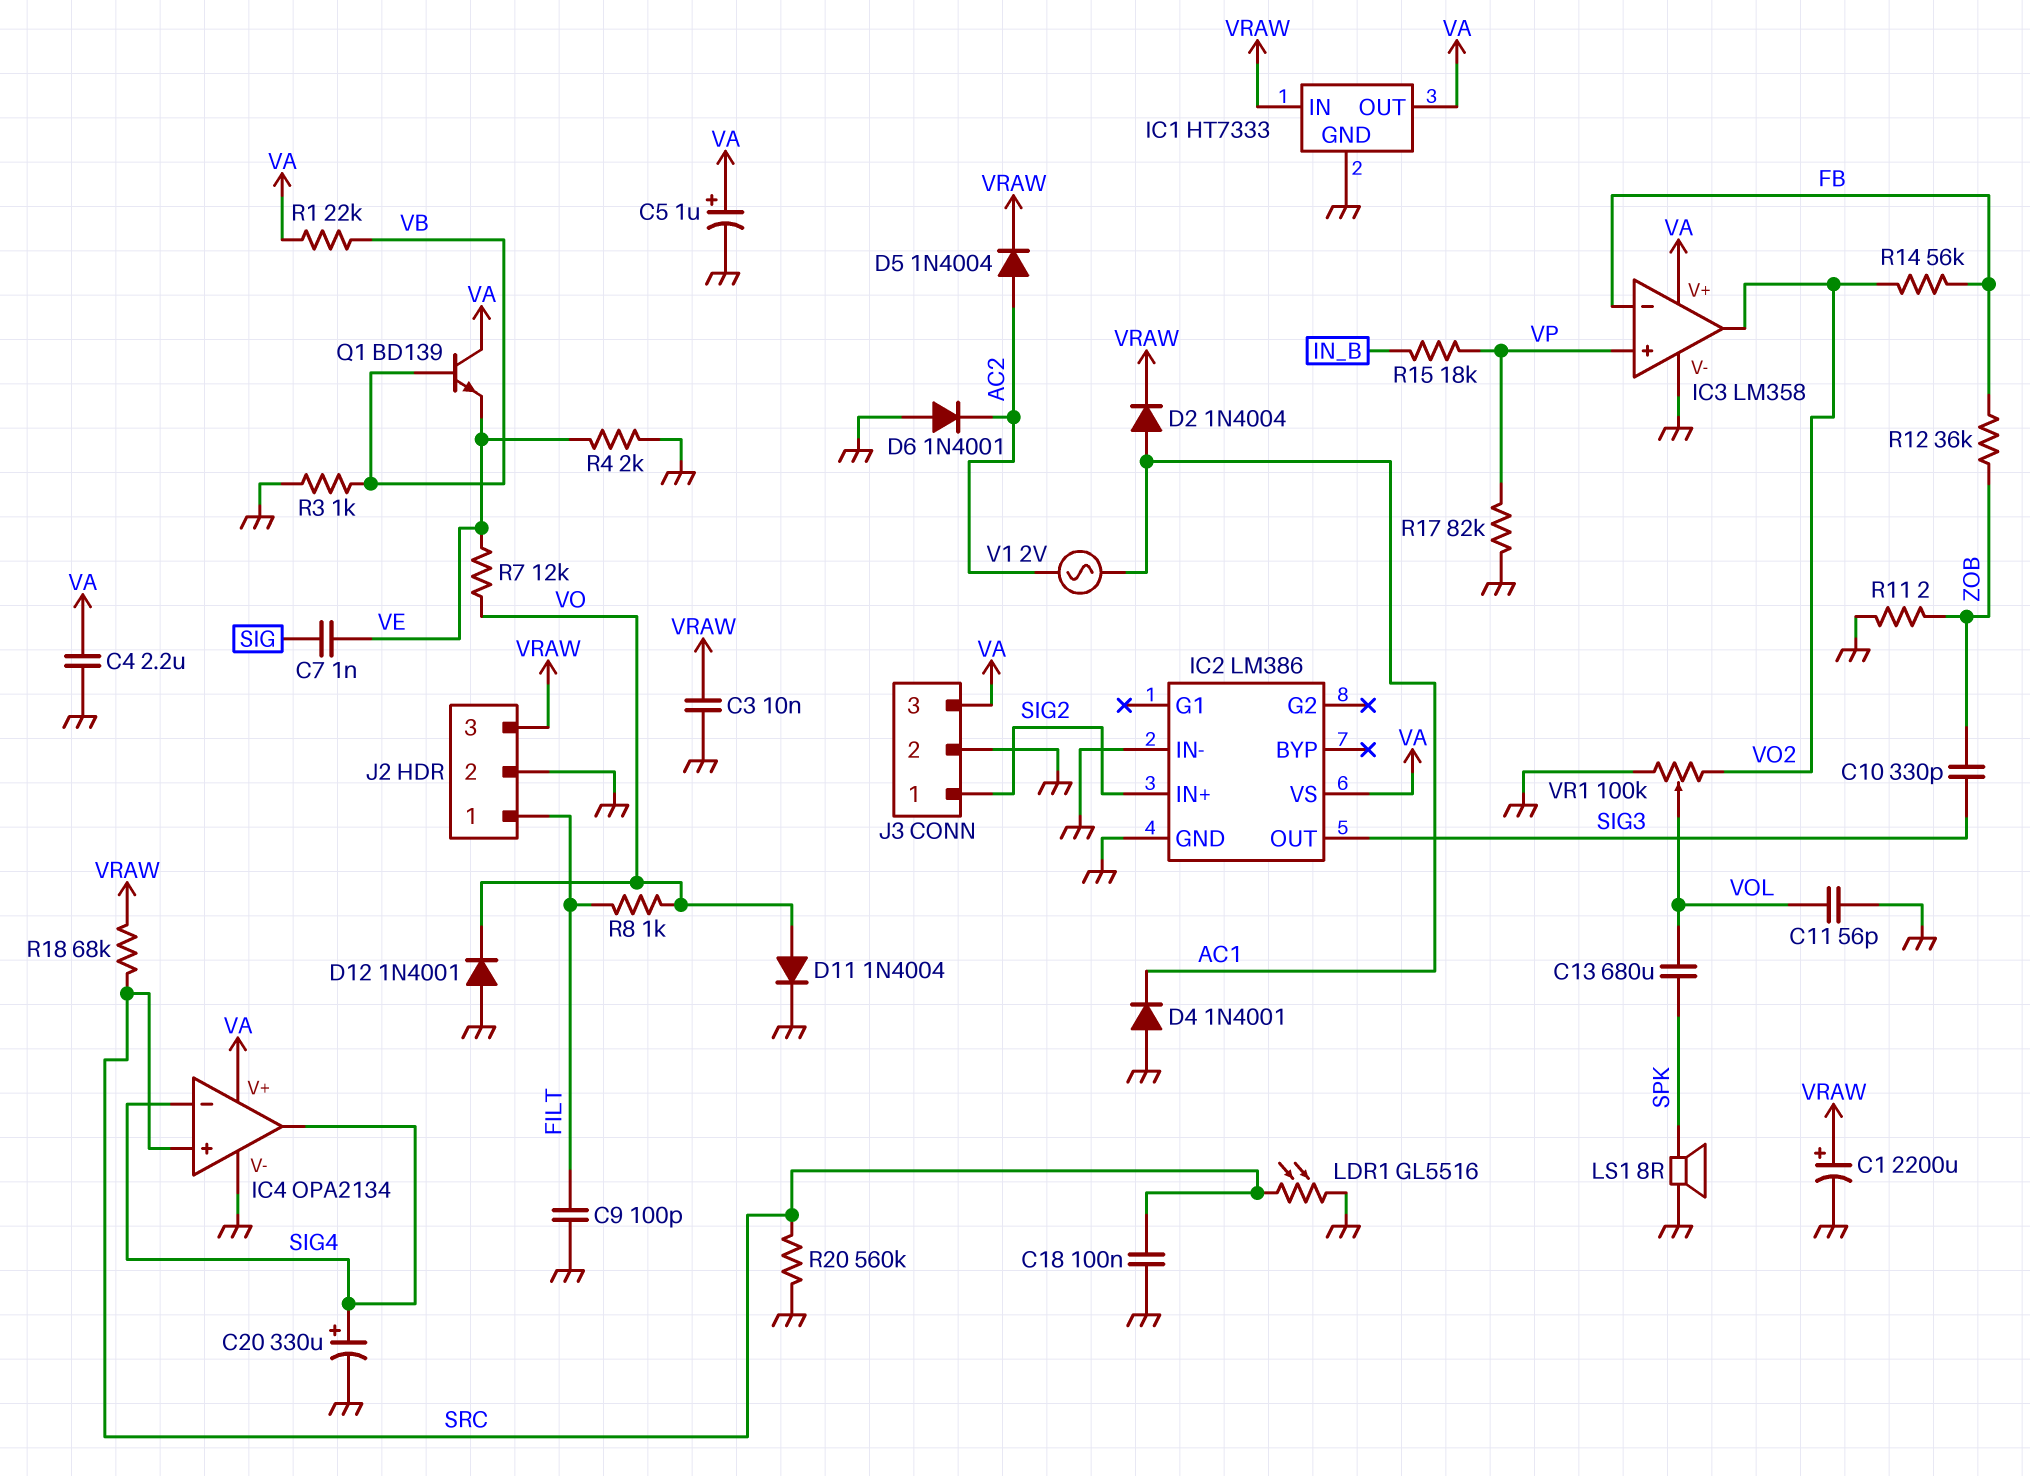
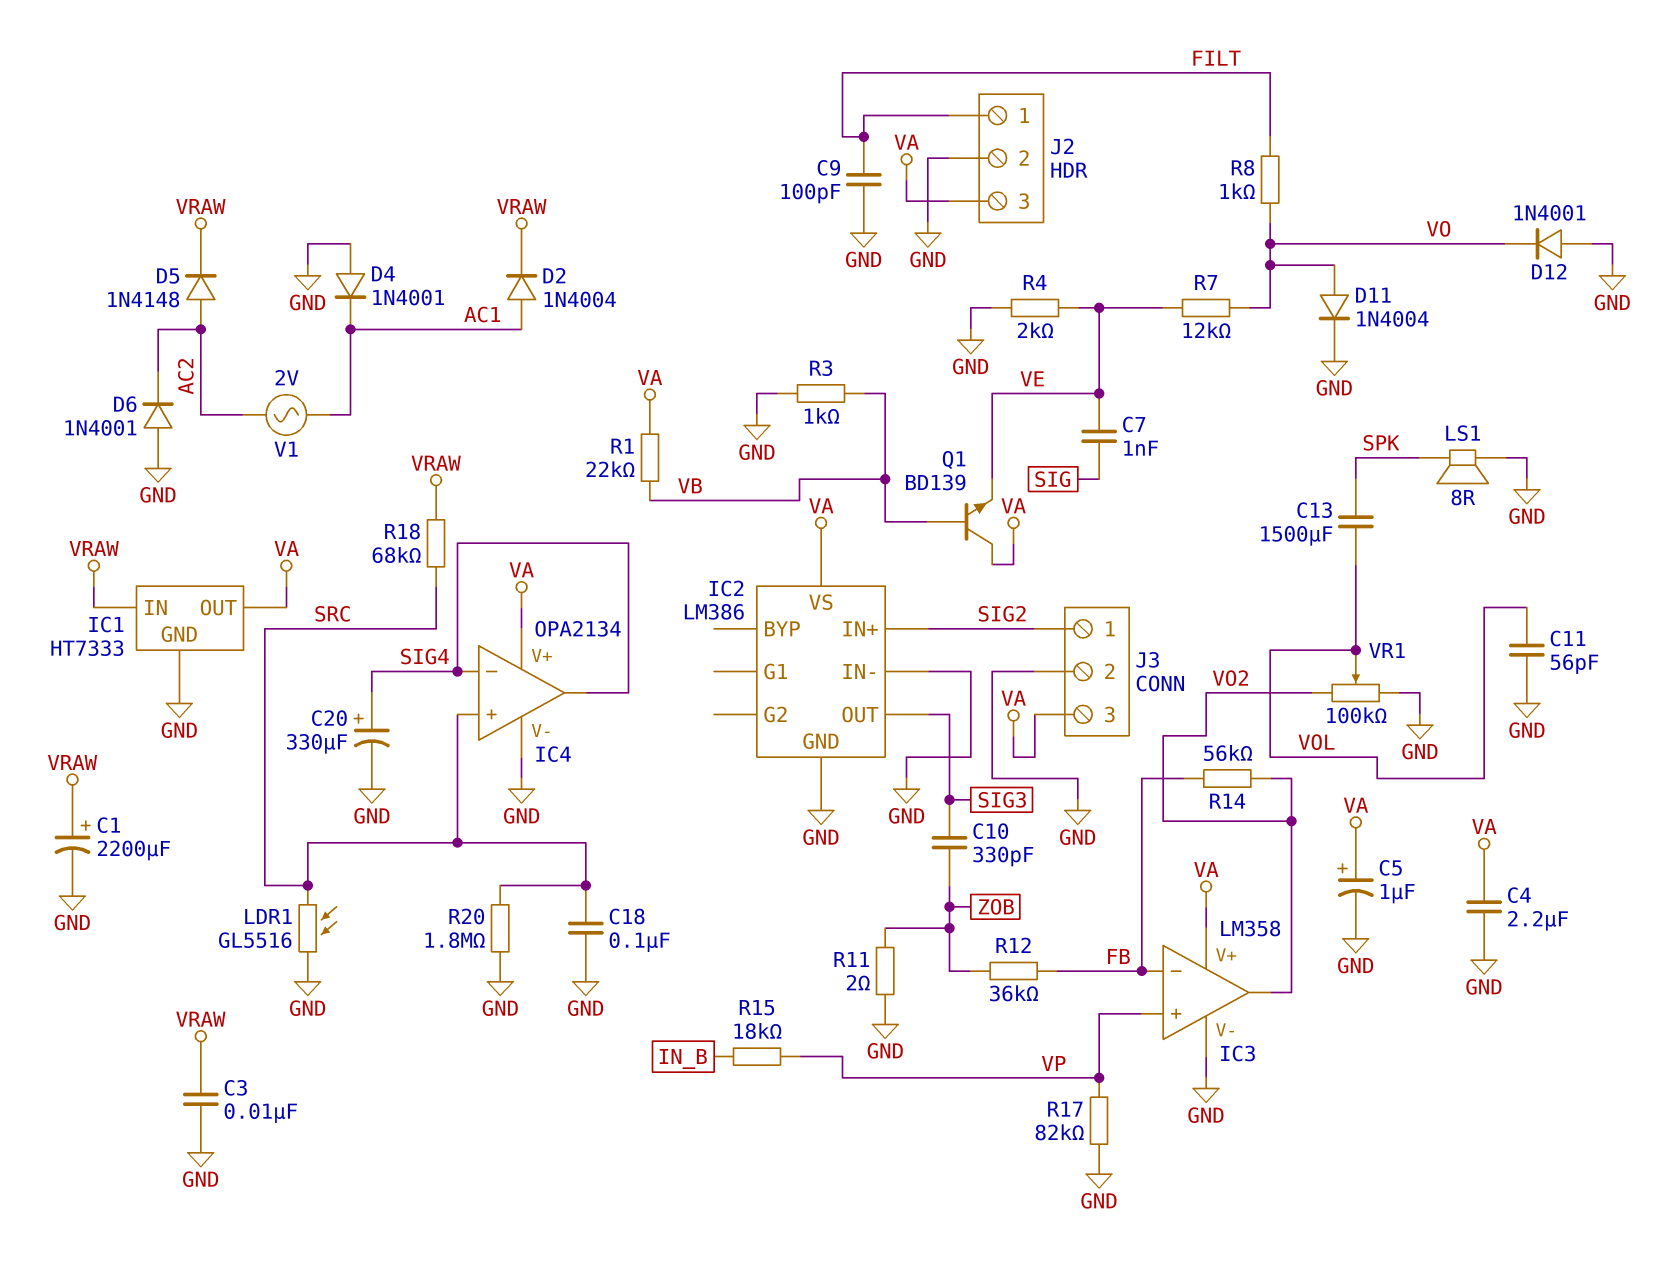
C13: 680uF (SPK, VOL) -> 1500uF (SPK, VOL)
D5: diode 1N4004 (A AC2, K VRAW) -> diode 1N4148 (A AC2, K VRAW)
J2 pin 3: VRAW -> VA
R20: 560k (GND, SRC) -> 1.8M (GND, SRC)

